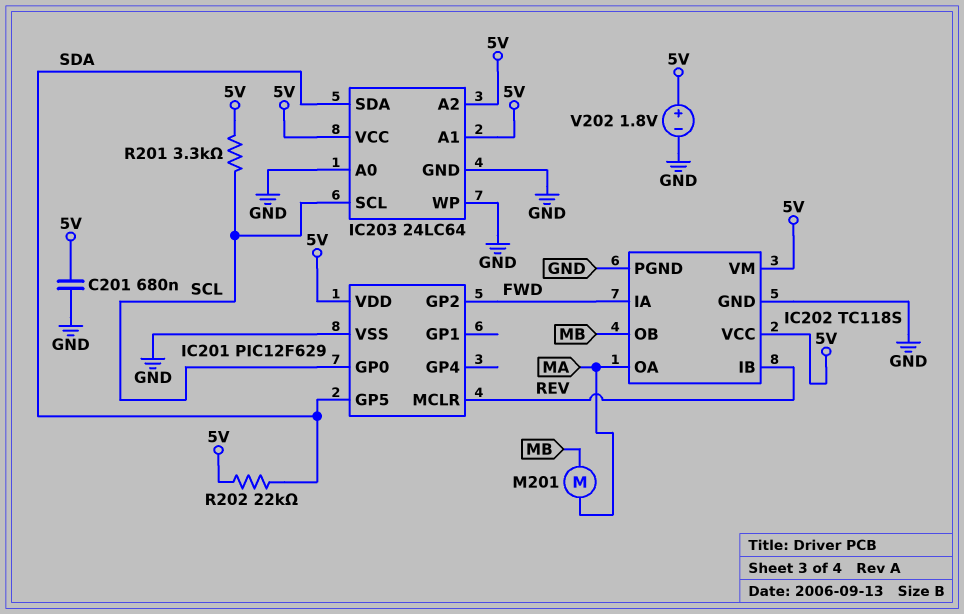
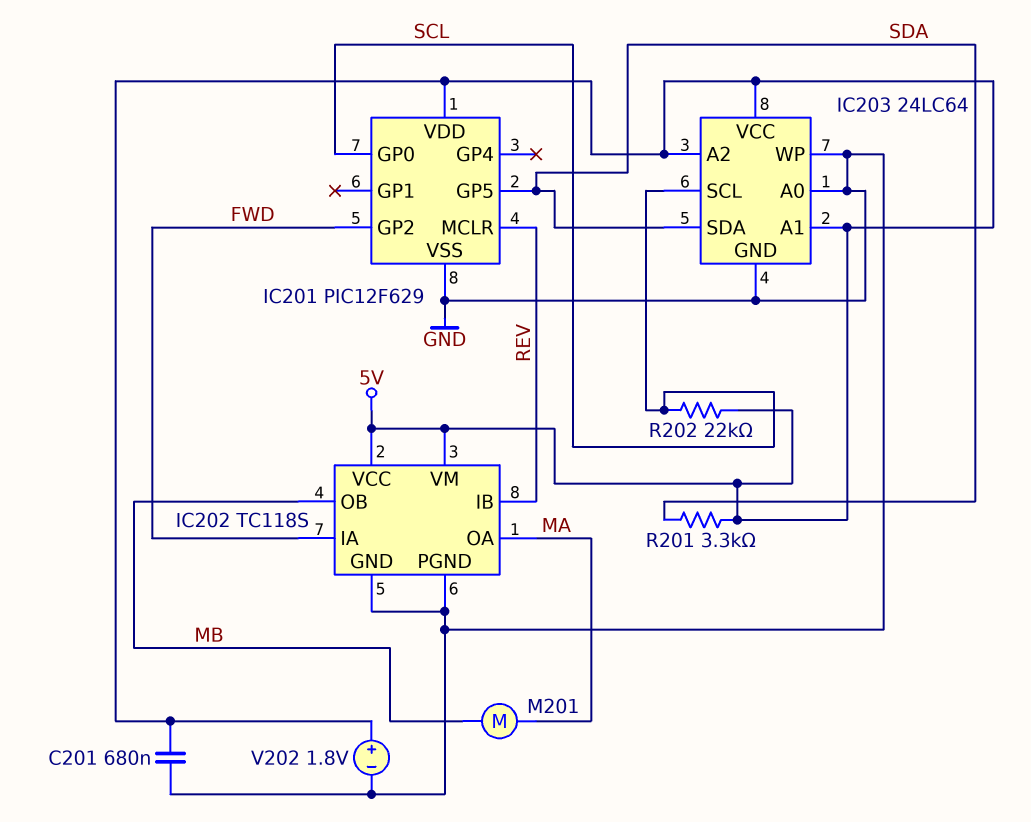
R201: 3.3k (5V, SCL) -> 3.3k (5V, SDA)
R202: 22k (5V, SDA) -> 22k (5V, SCL)

